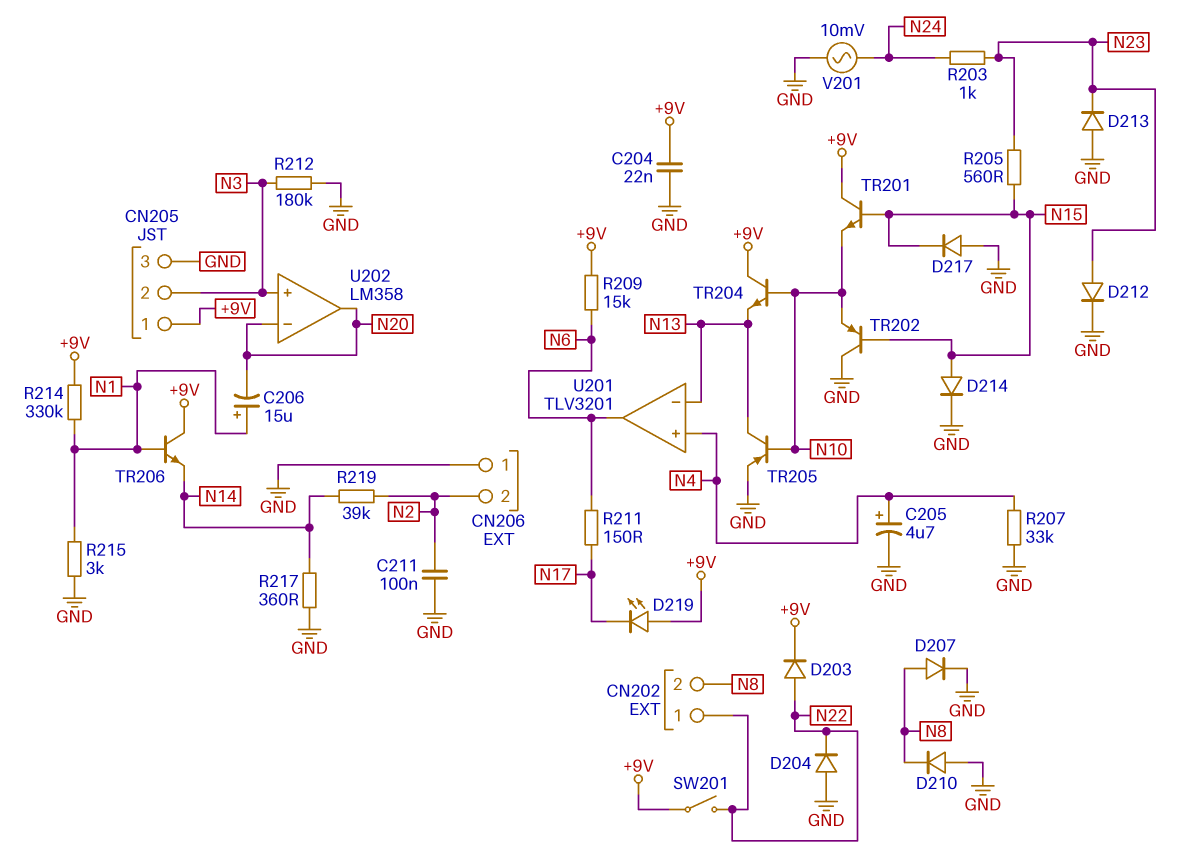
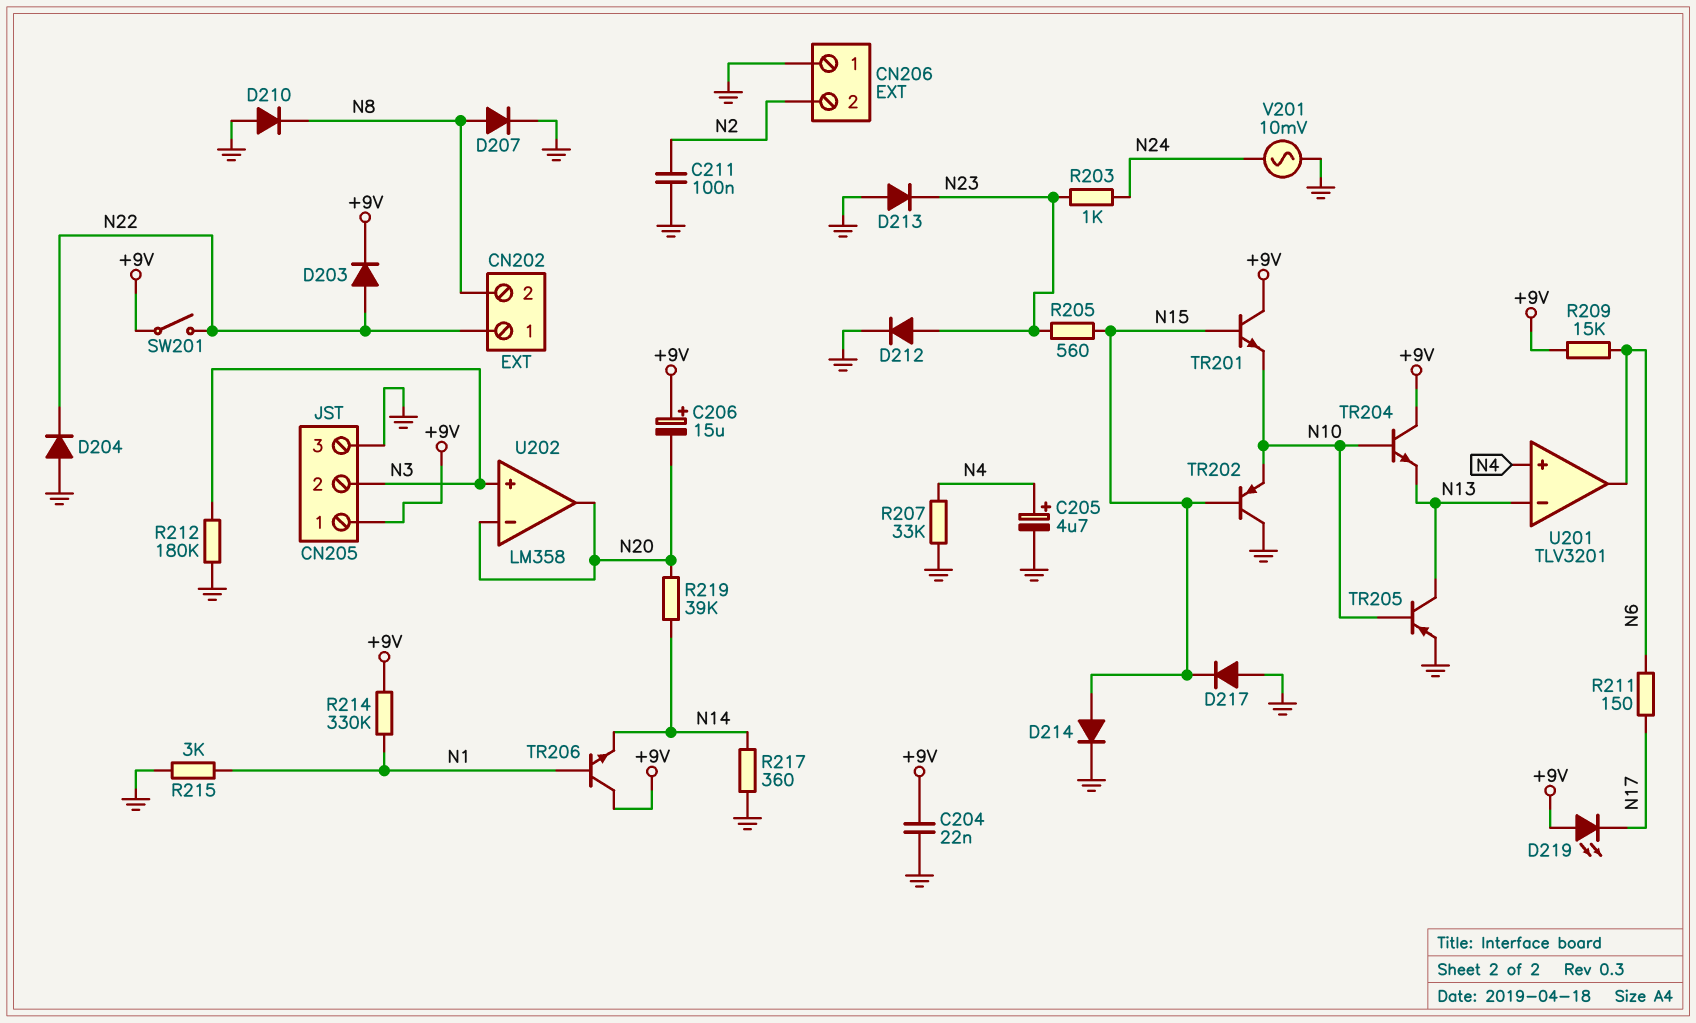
C206: 15uF (plus N1, minus N20) -> 15uF (plus +9V, minus N20)
R219: 39k (N2, N14) -> 39k (N14, N20)

